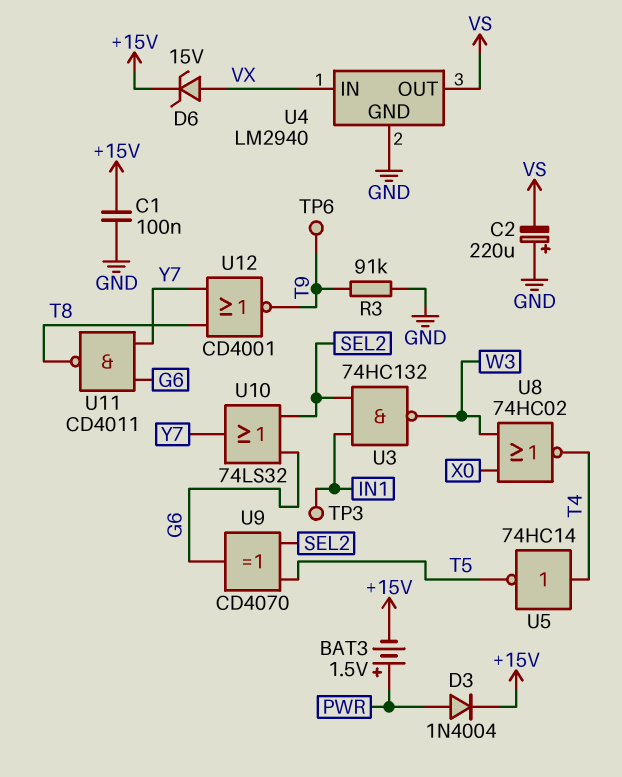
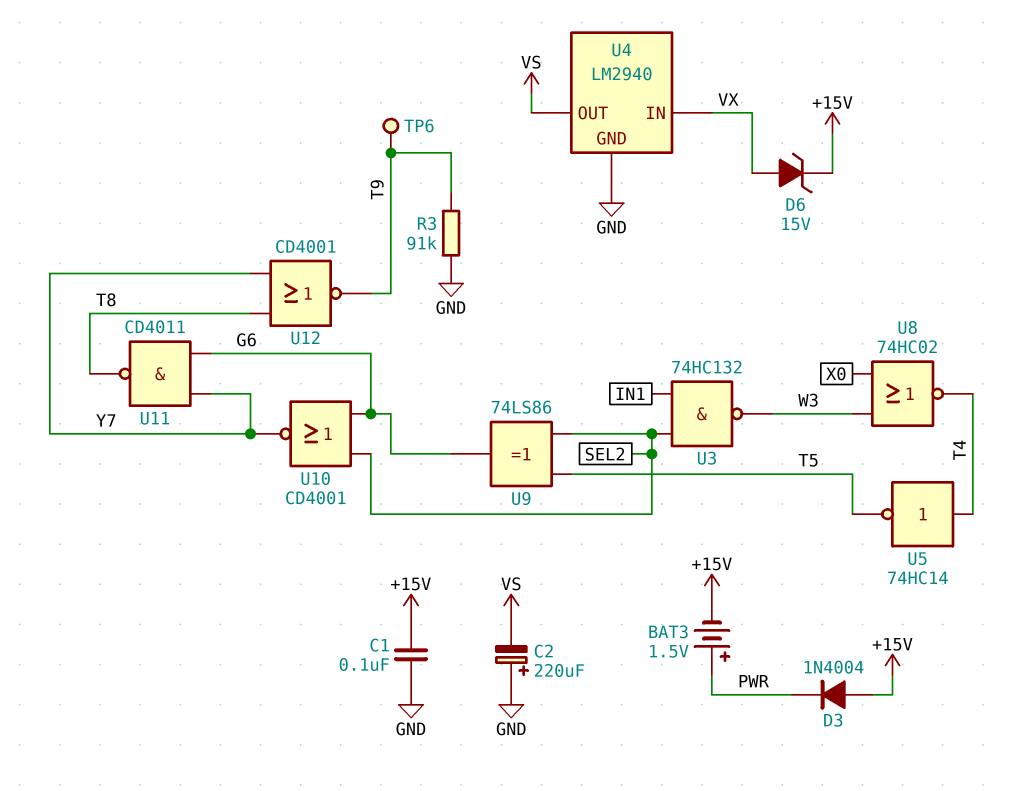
D3: diode 1N4004 (A PWR, K +15V) -> diode 1N4004 (A +15V, K PWR)
TP3: test point (IN1) -> none
U9: XOR CD4070 (in SEL2, in T5, out G6) -> XOR 74LS86 (in SEL2, in T5, out G6)
U10: OR 74LS32 (in G6, in SEL2, out Y7) -> NOR CD4001 (in G6, in SEL2, out Y7)

